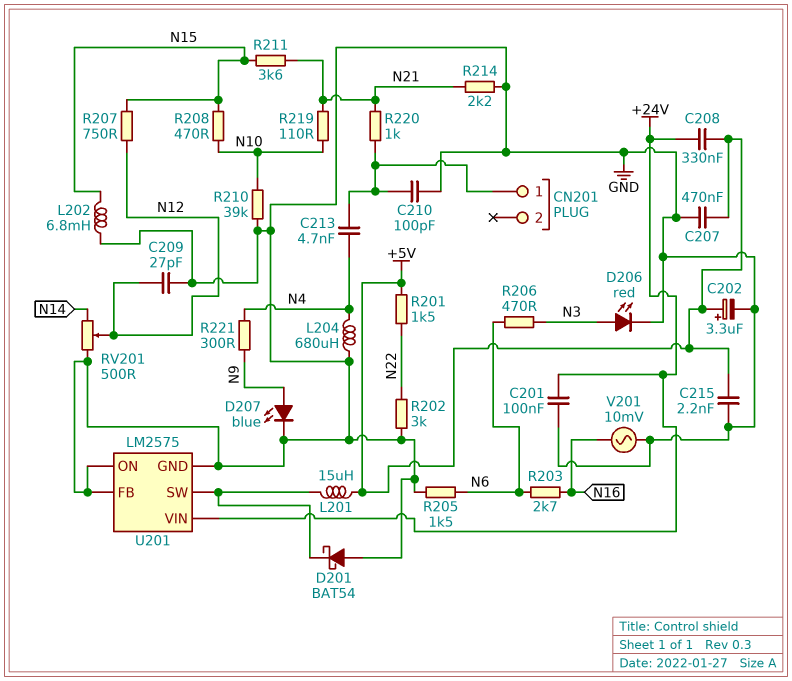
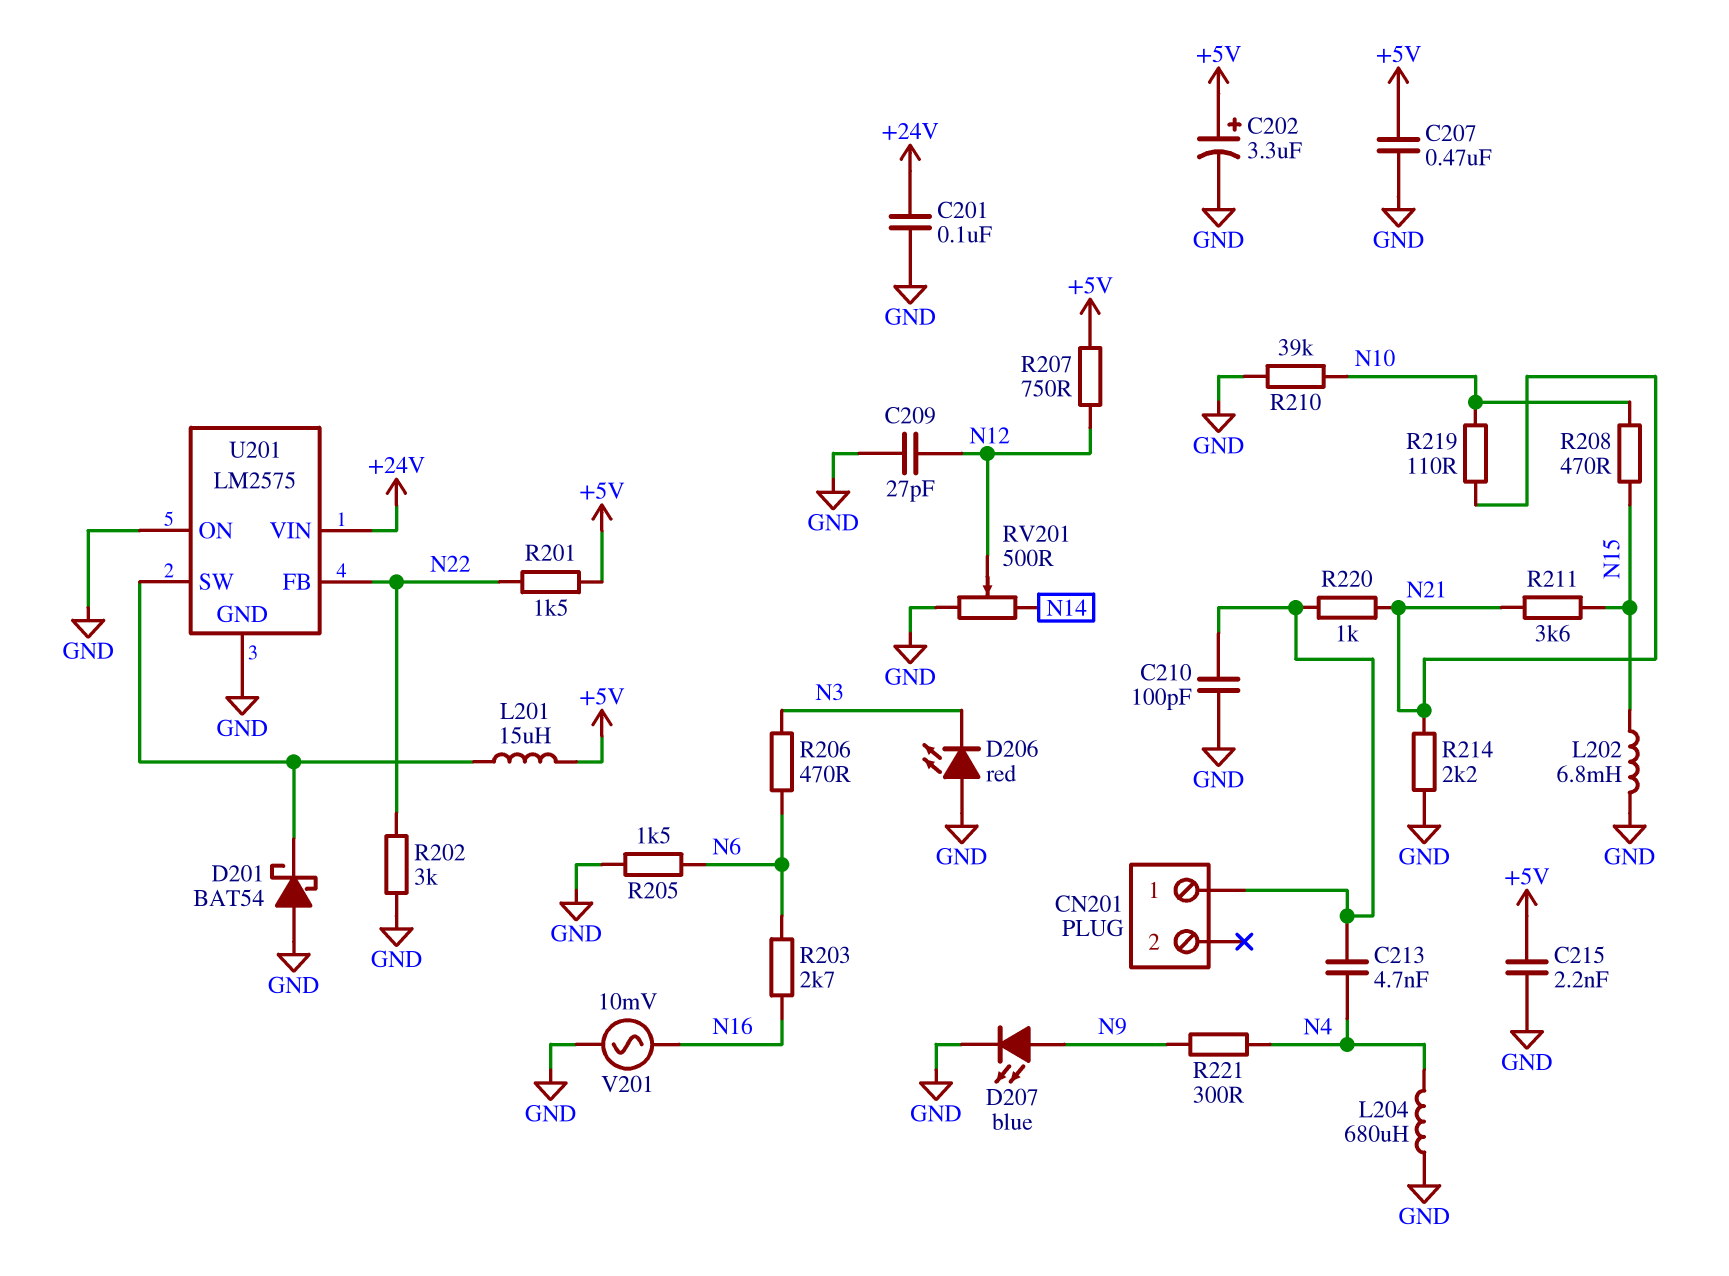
C208: 330nF (+5V, +24V) -> none
D206: LED red (A N3, K GND) -> LED red (A GND, K N3)
R207: 750 (N12, N15) -> 750 (+5V, N12)
U201 pin FB: GND -> N22

